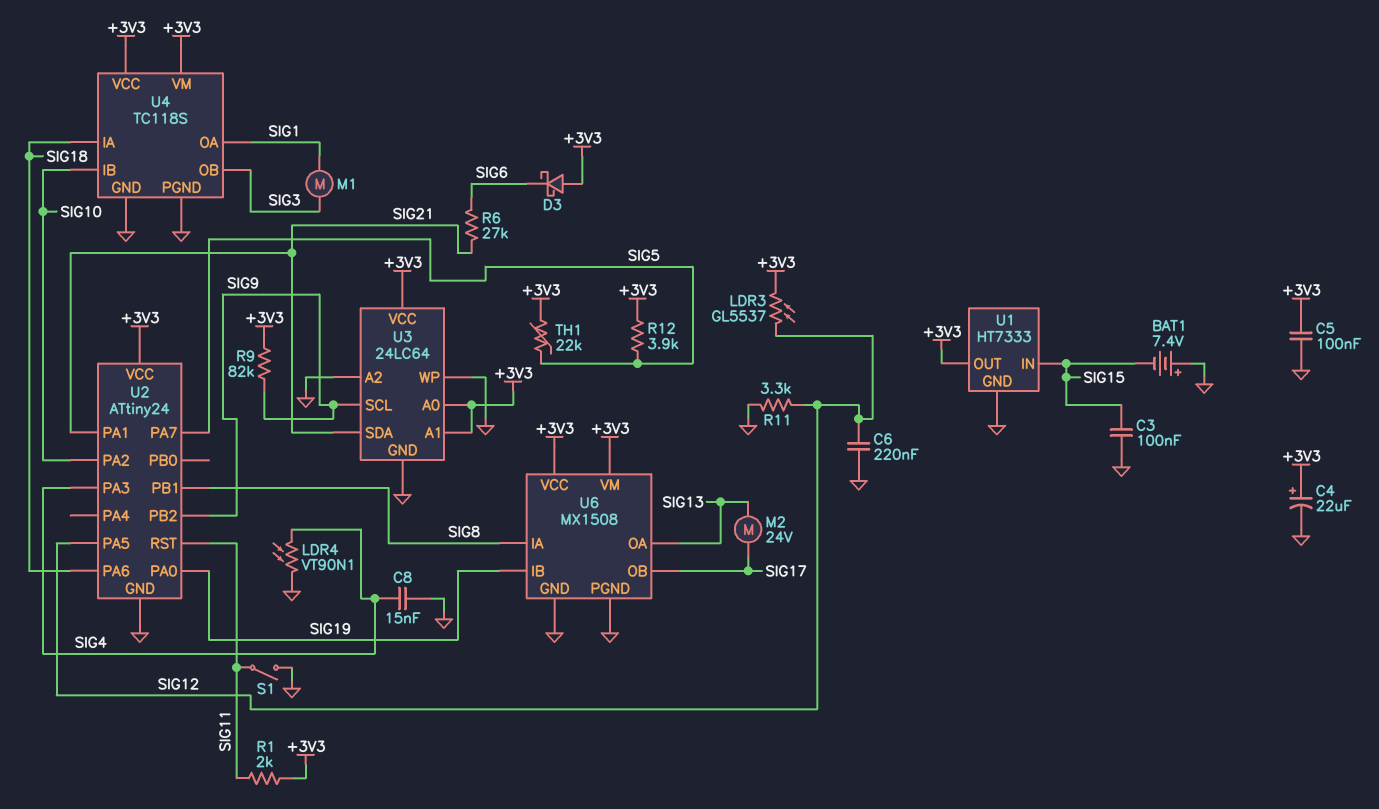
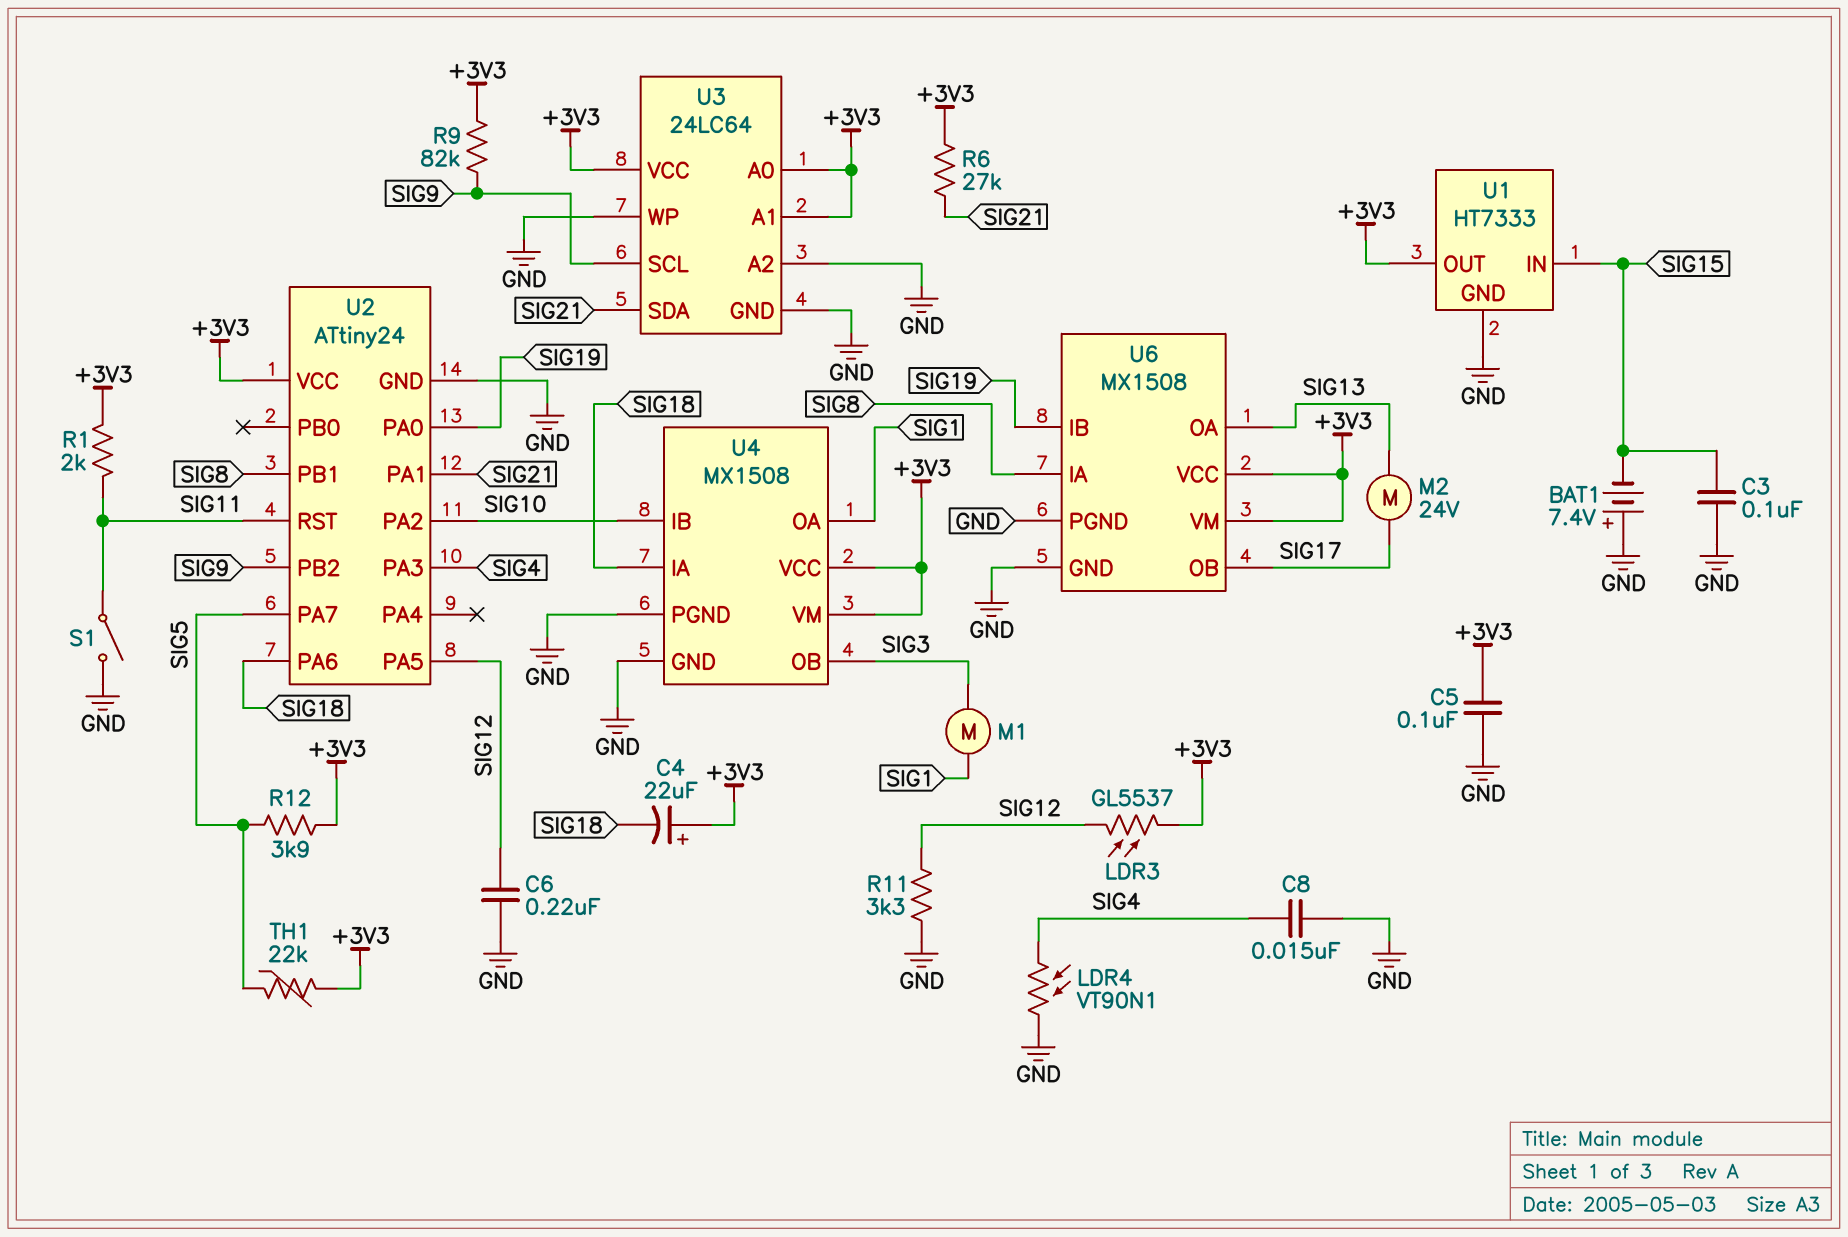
C4: 22uF (plus +3V3, minus GND) -> 22uF (plus +3V3, minus SIG18)
D3: schottky (A +3V3, K SIG6) -> none
R6: 27k (SIG6, SIG21) -> 27k (+3V3, SIG21)
U4: TC118S -> MX1508

